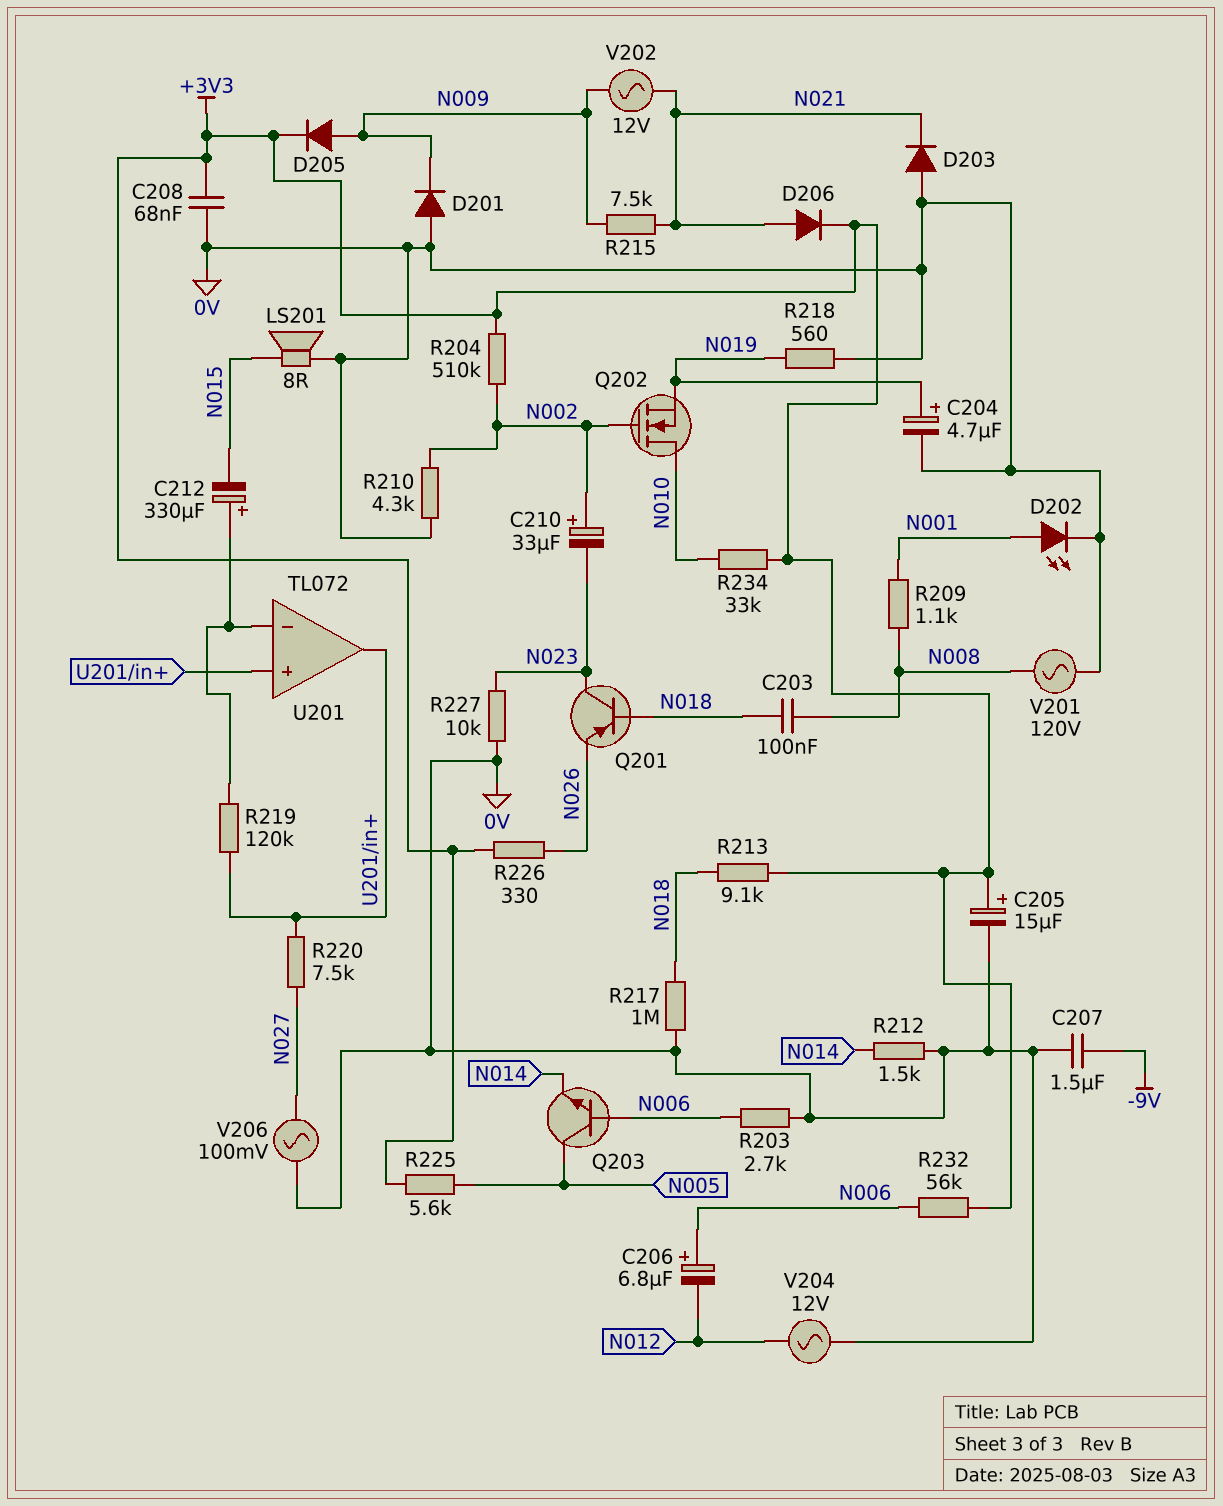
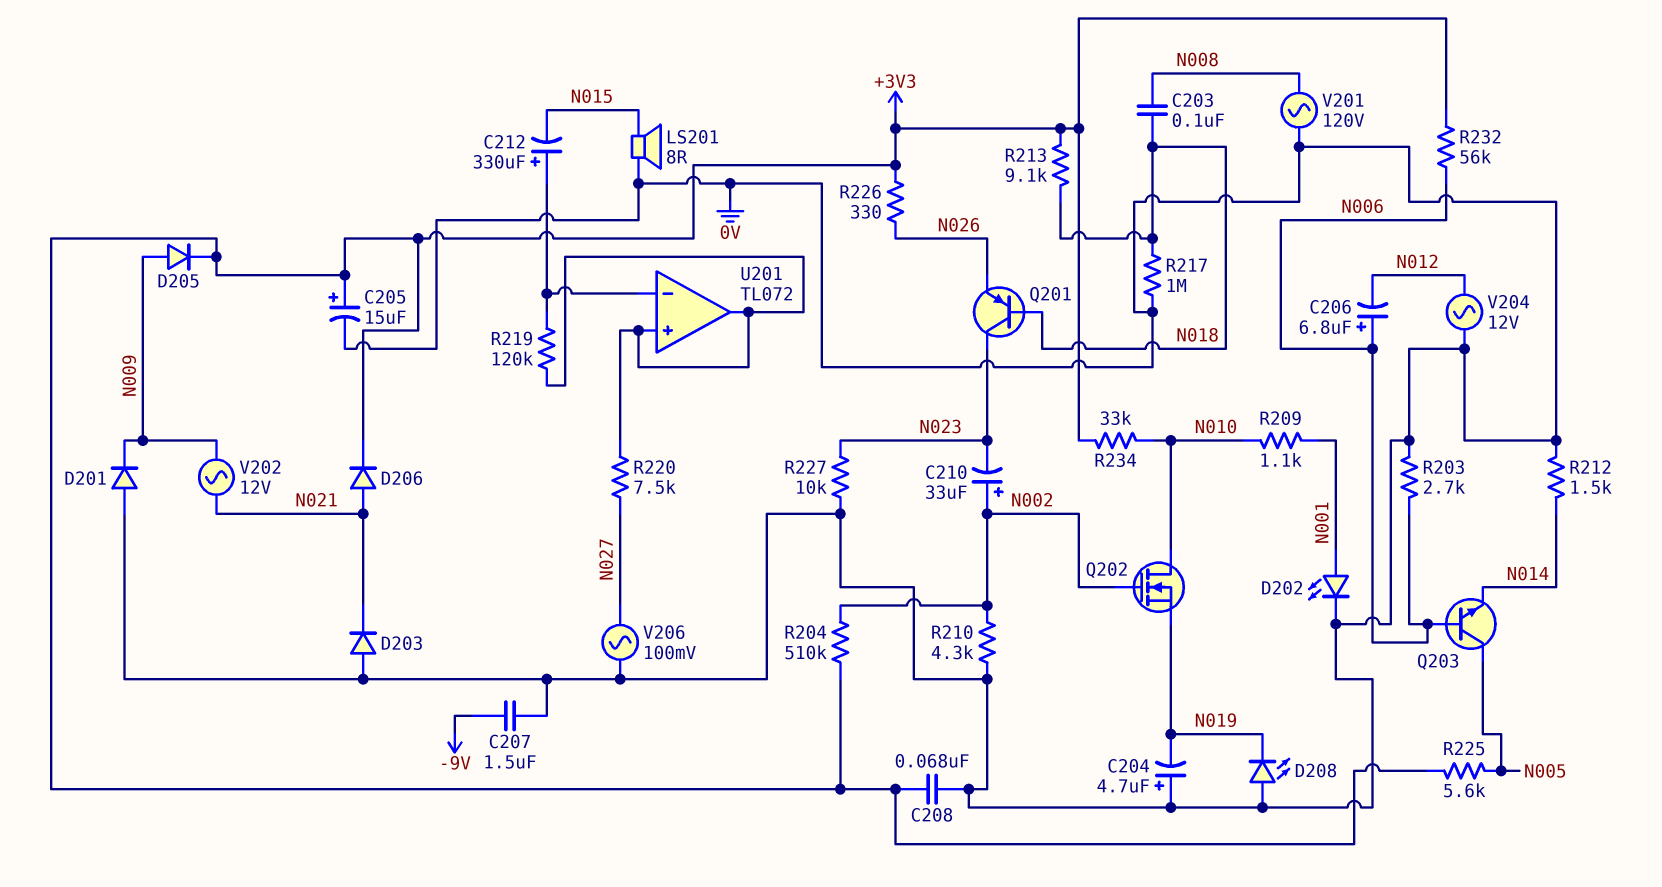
C204: 4.7uF (plus N019, minus 0V) -> 4.7uF (plus 0V, minus N019)
D208: none -> LED (A 0V, K N019)
R209: 1.1k (N001, N008) -> 1.1k (N001, N010)
R215: 7.5k (N009, N021) -> none
R218: 560 (0V, N019) -> none

